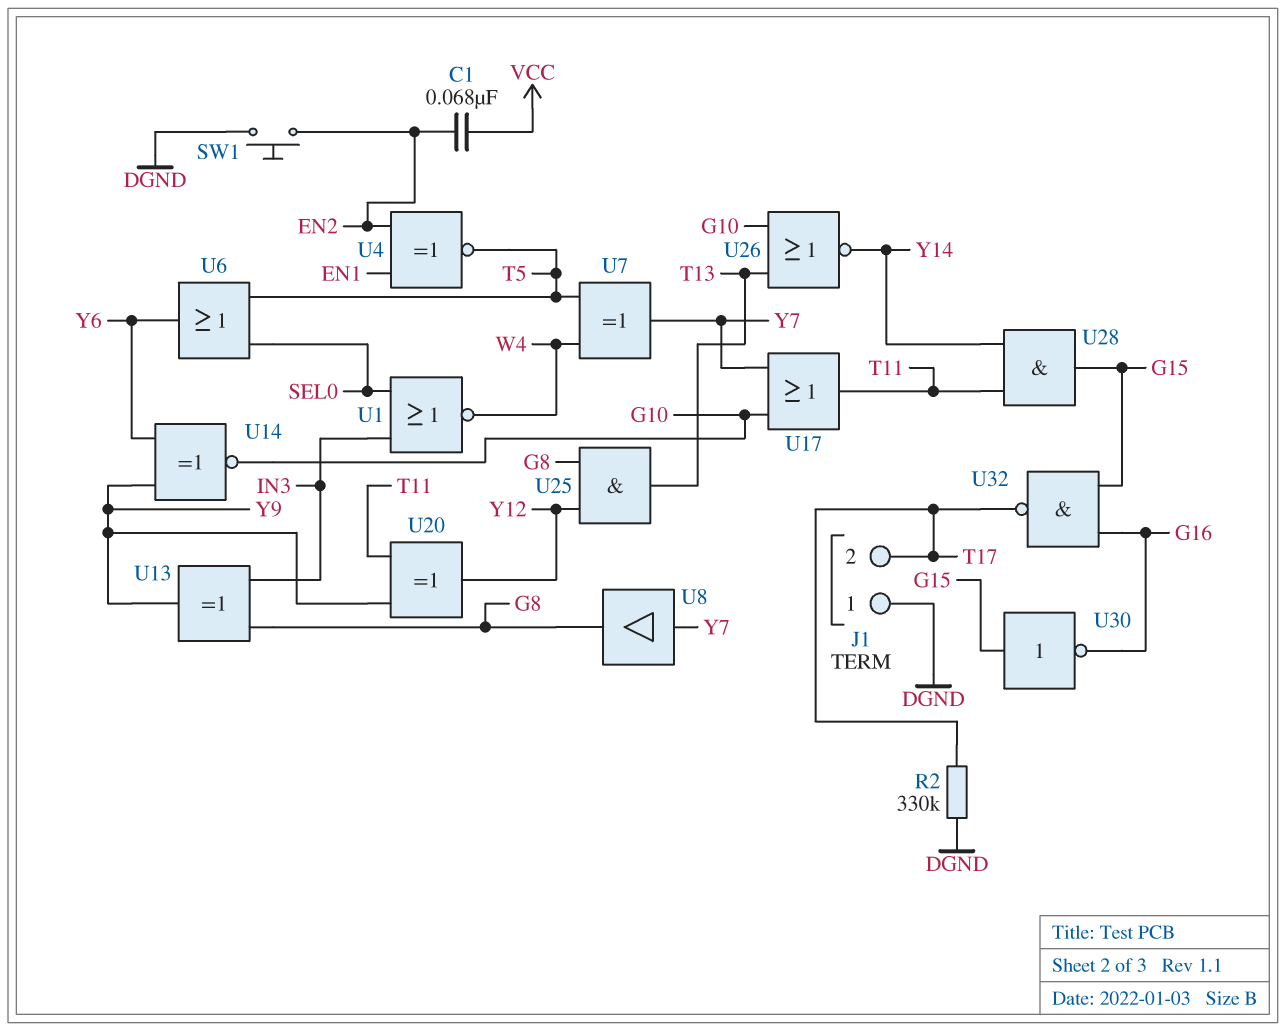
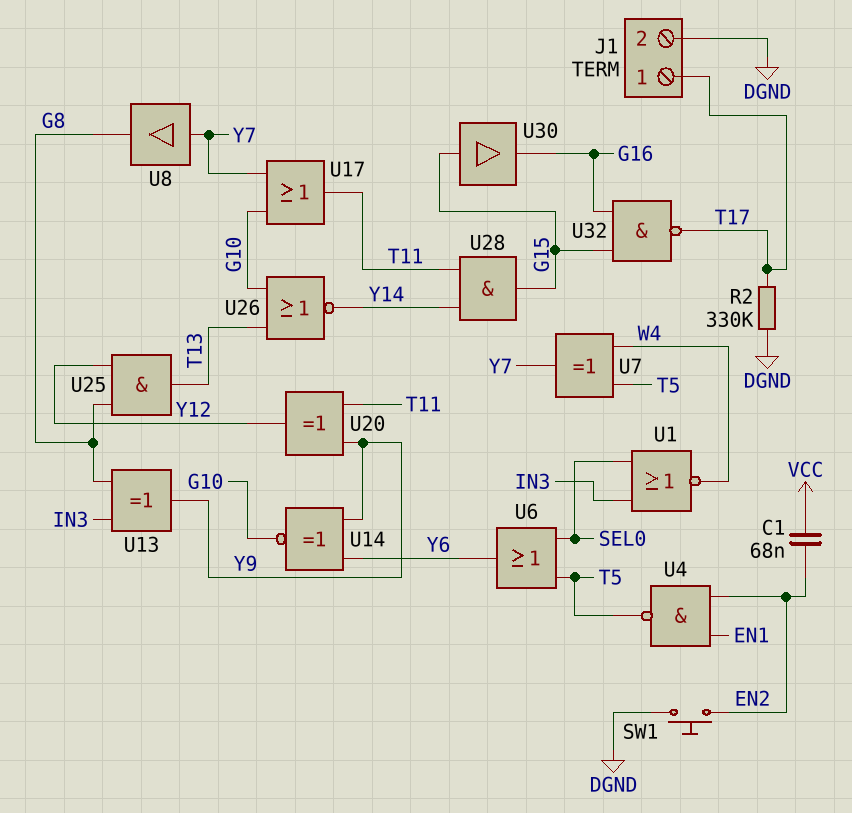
J1 pin 1: DGND -> T17
J1 pin 2: T17 -> DGND
U4: XNOR (in EN1, in EN2, out T5) -> NAND (in EN1, in EN2, out T5)
U30: NOT (in G15, out G16) -> buffer (in G15, out G16)

